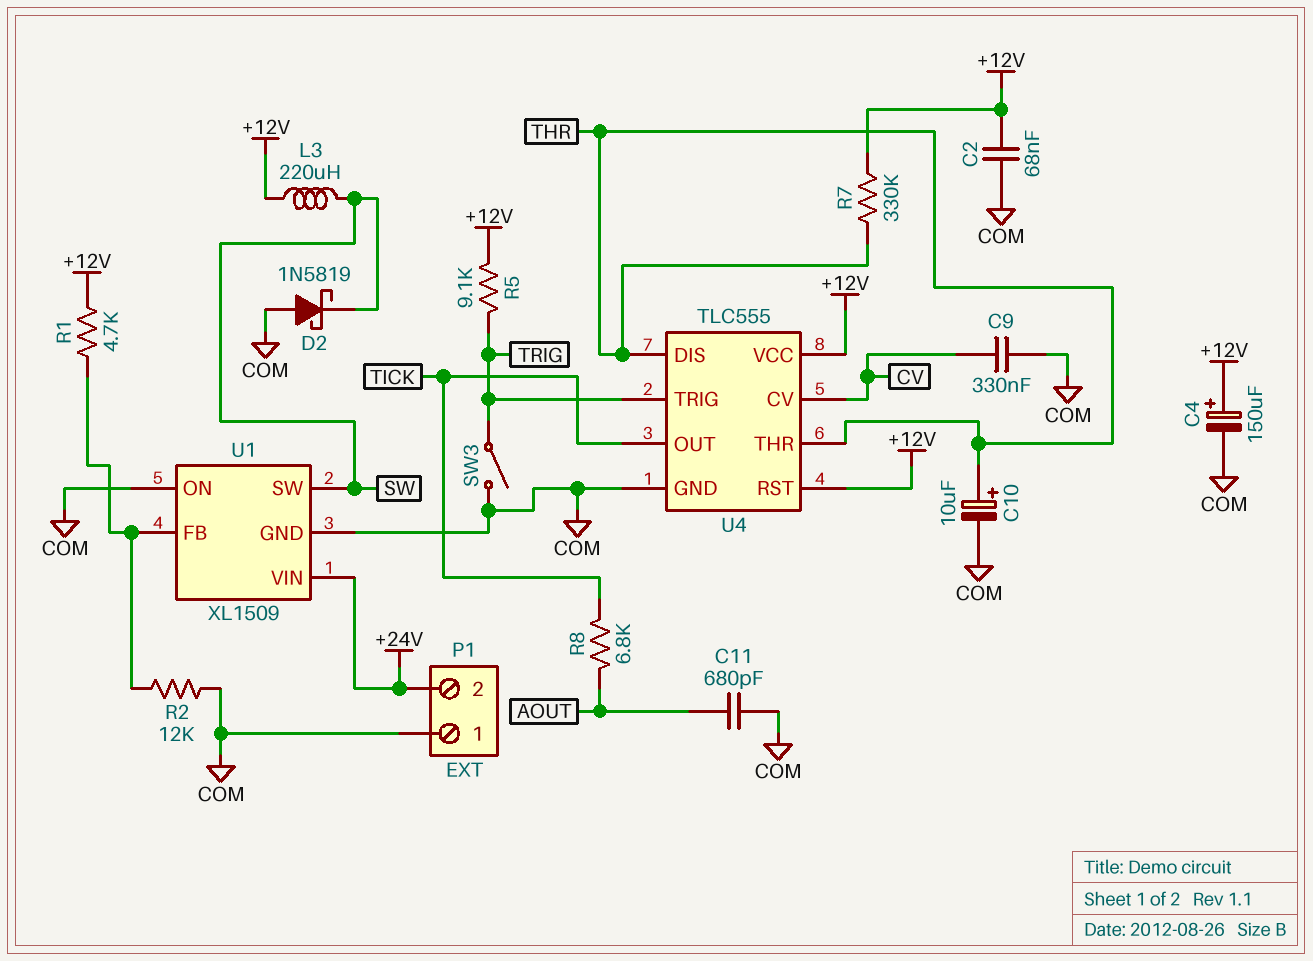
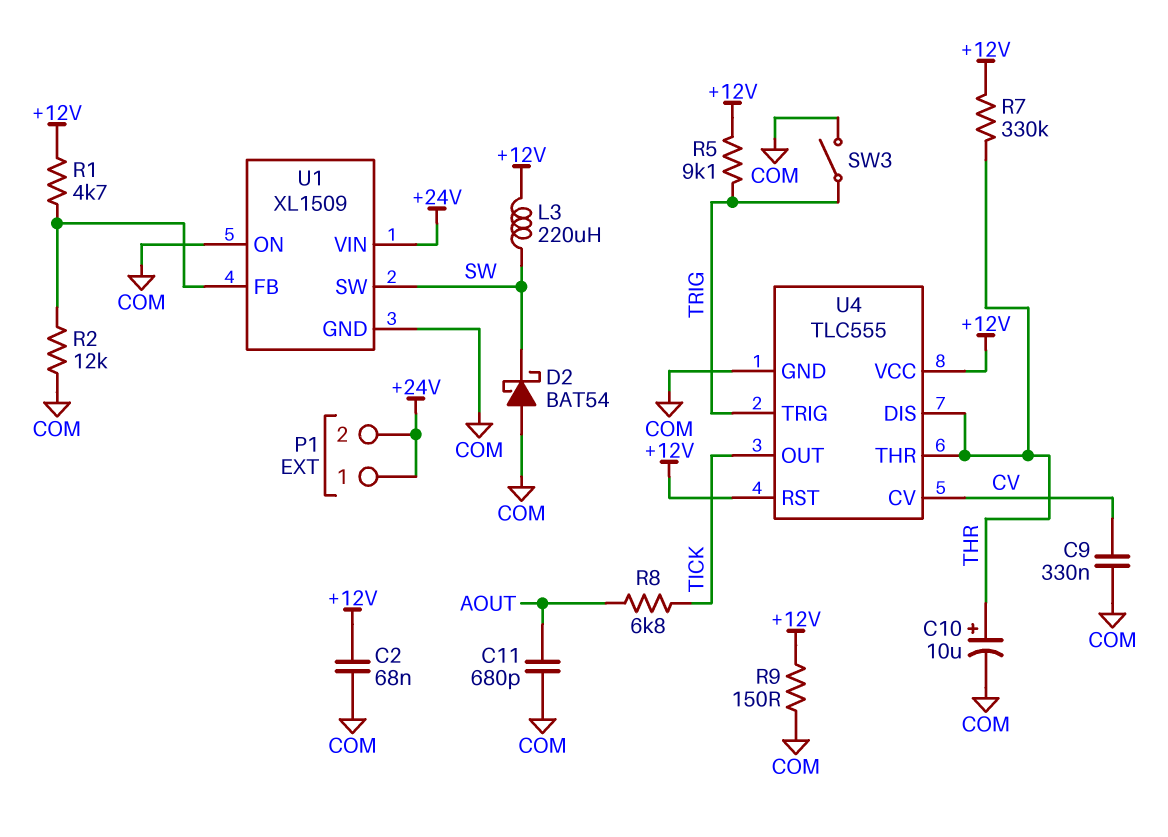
C4: 150uF (plus +12V, minus COM) -> none
D2: schottky 1N5819 (A COM, K SW) -> schottky BAT54 (A COM, K SW)
P1 pin 1: COM -> +24V
R9: none -> 150 (+12V, COM)

